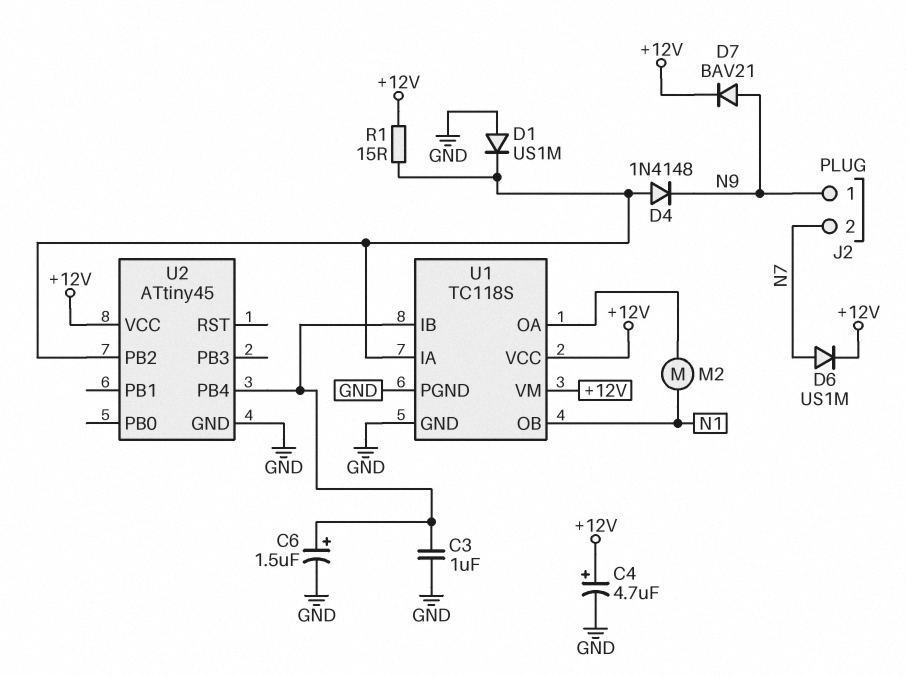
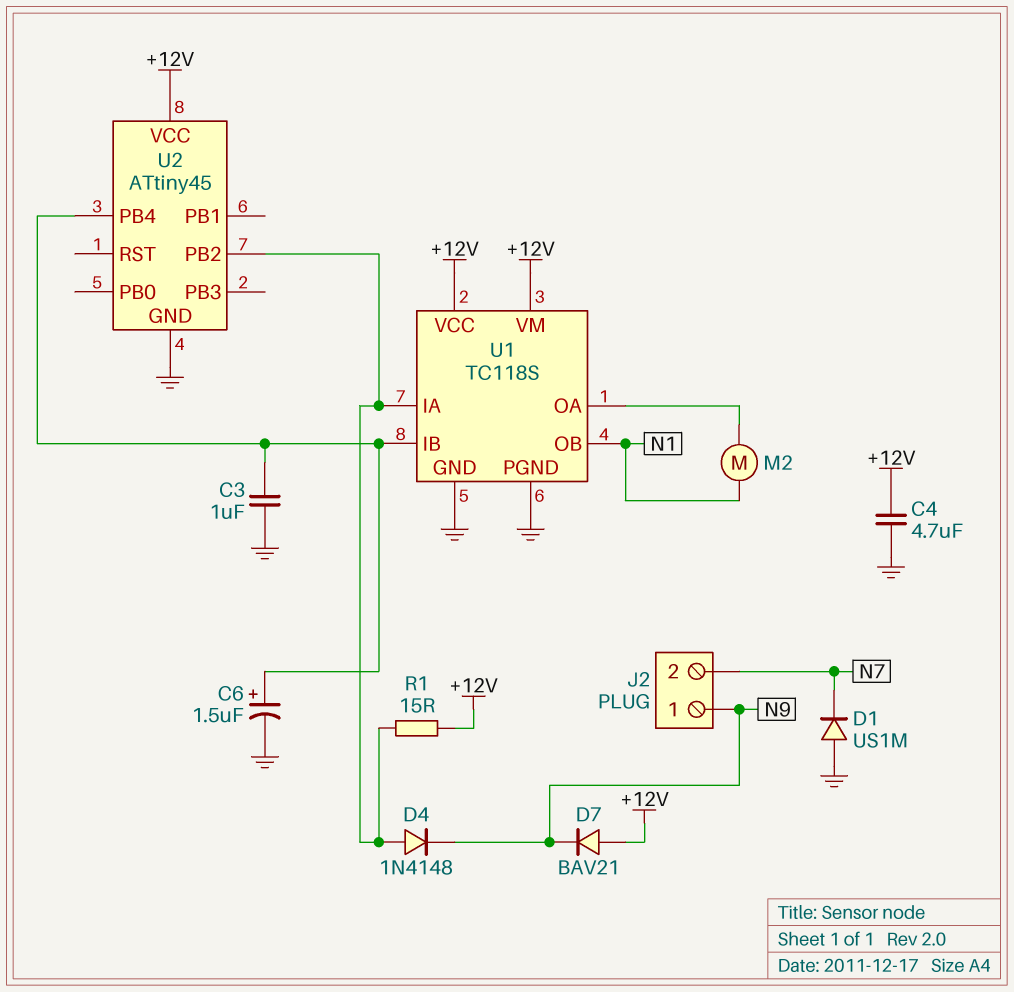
C4: 4.7uF (plus +12V, minus GND) -> 4.7uF (+12V, GND)
D1: diode US1M (A GND, K U1/IA) -> diode US1M (A GND, K N7)
D6: diode US1M (A N7, K +12V) -> none
D7: diode BAV21 (A N9, K +12V) -> diode BAV21 (A +12V, K N9)

